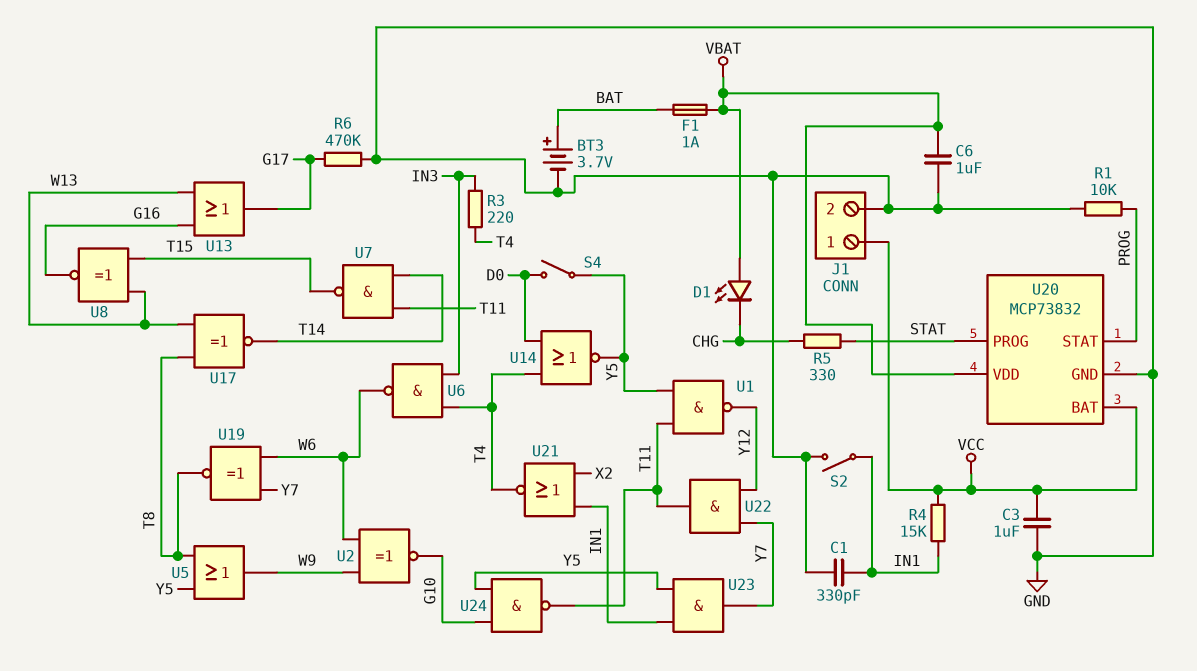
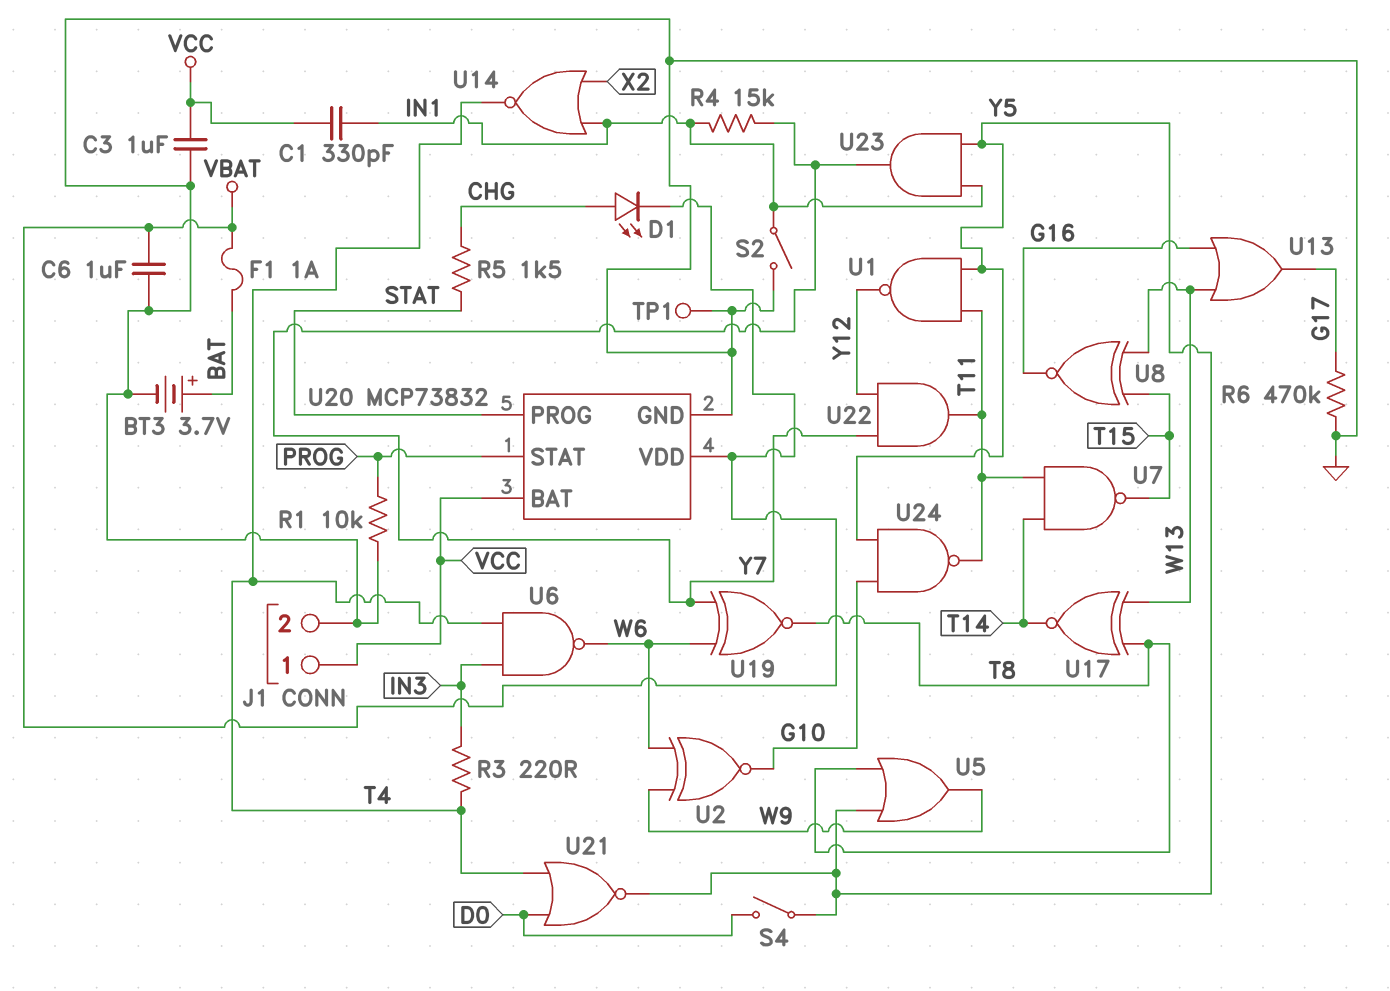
C1: 330pF (GND, IN1) -> 330pF (IN1, VCC)
D1: LED (A VBAT, K CHG) -> LED (A CHG, K VBAT)
R4: 15k (IN1, VCC) -> 15k (IN1, Y7)
R5: 330 (CHG, STAT) -> 1.5k (CHG, STAT)
TP1: none -> test point (GND)
U14: NOR (in D0, in T4, out Y5) -> NOR (in IN1, in X2, out T4)
U21: NOR (in IN1, in X2, out T4) -> NOR (in D0, in T4, out Y5)

